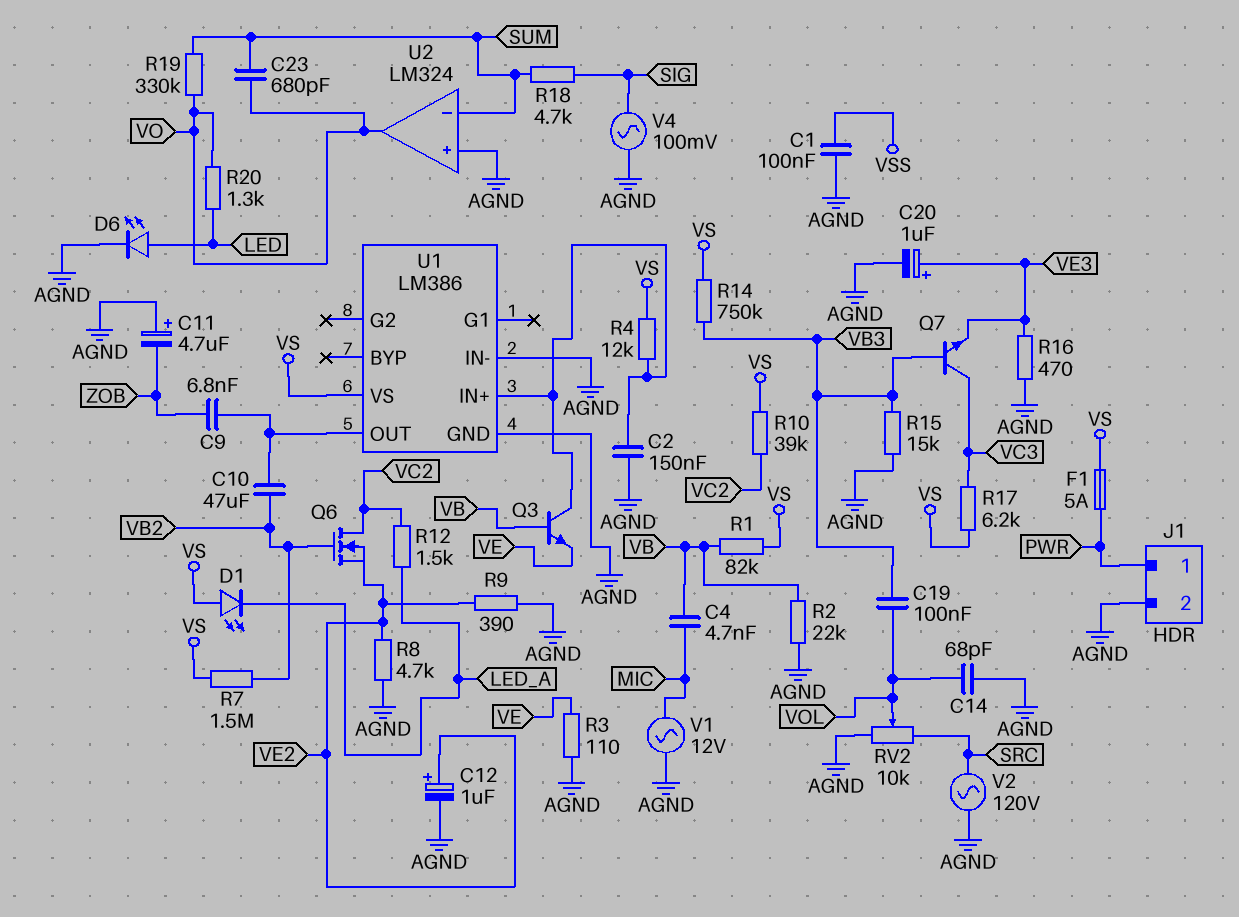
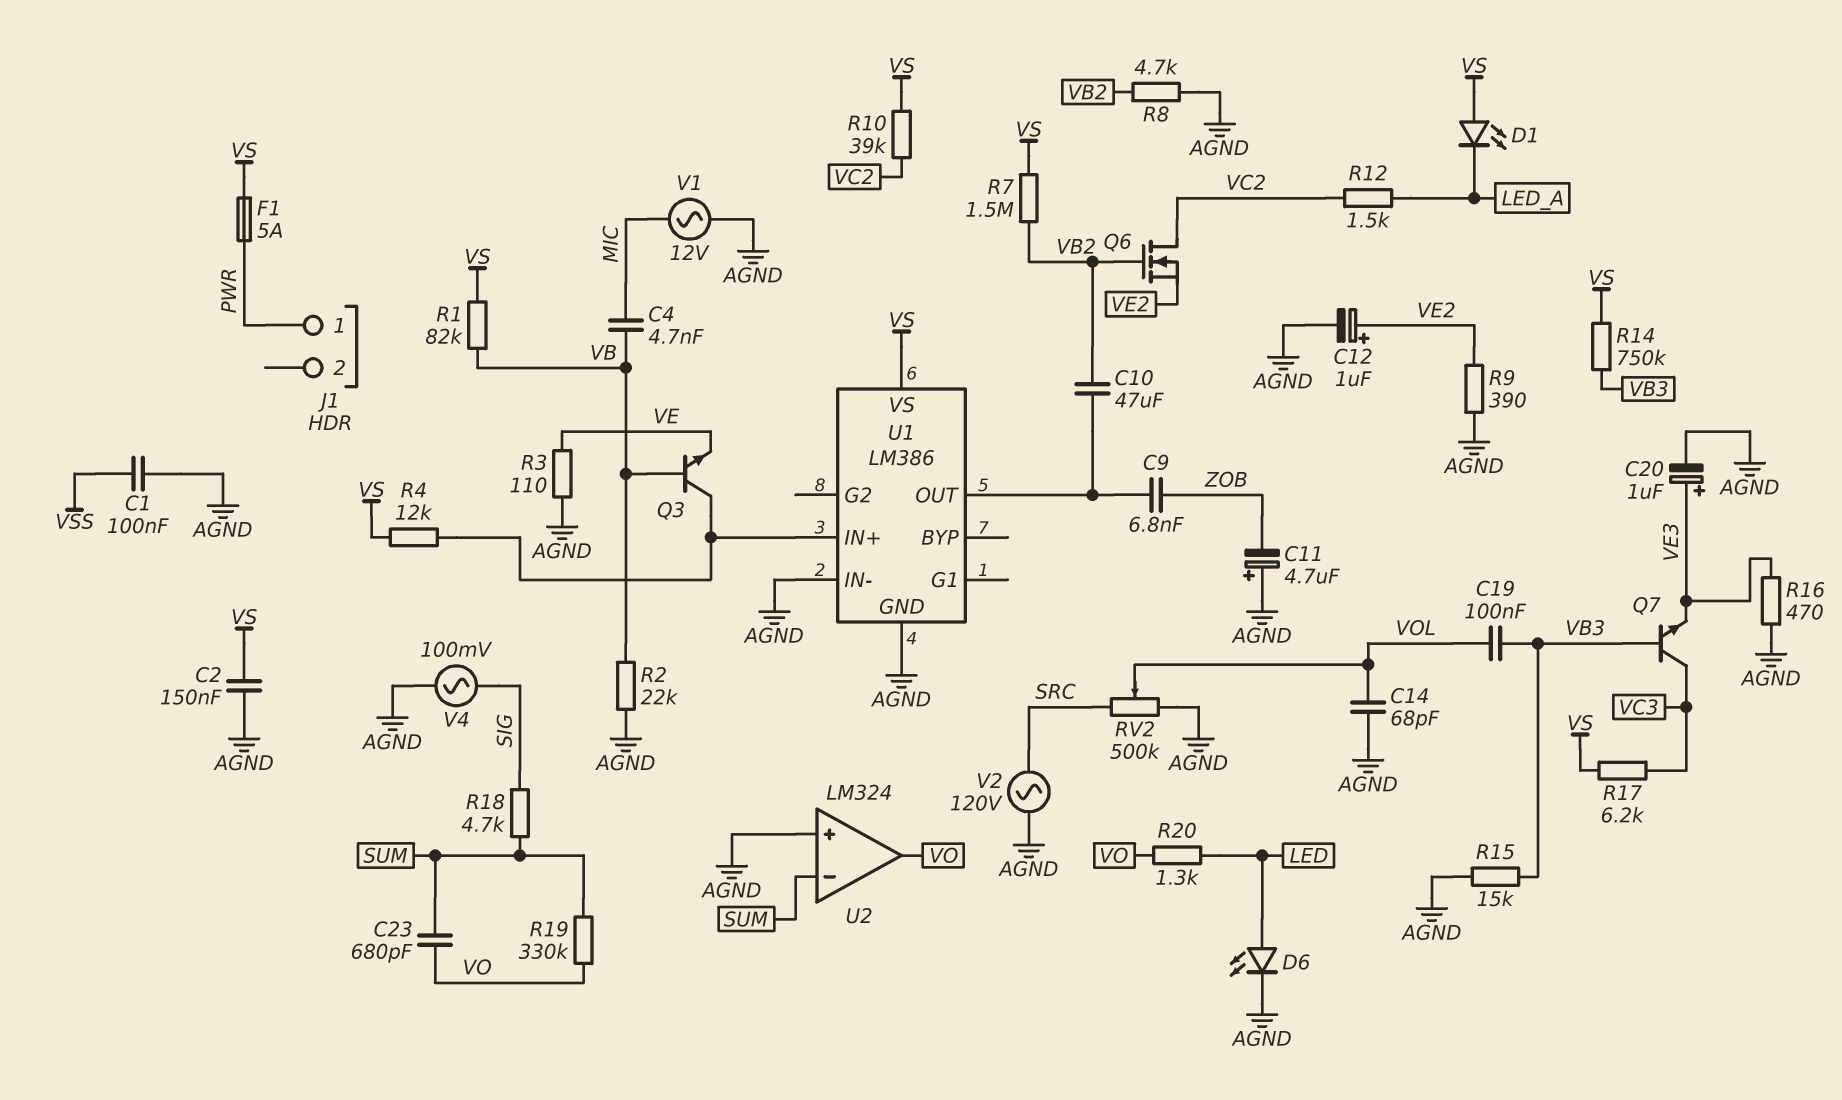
C2: 150nF (AGND, U1/IN+) -> 150nF (AGND, VS)
J1 pin 2: AGND -> none
R8: 4.7k (AGND, VE2) -> 4.7k (AGND, VB2)
RV2: 10k (AGND, SRC, wiper VOL) -> 500k (AGND, SRC, wiper VOL)

